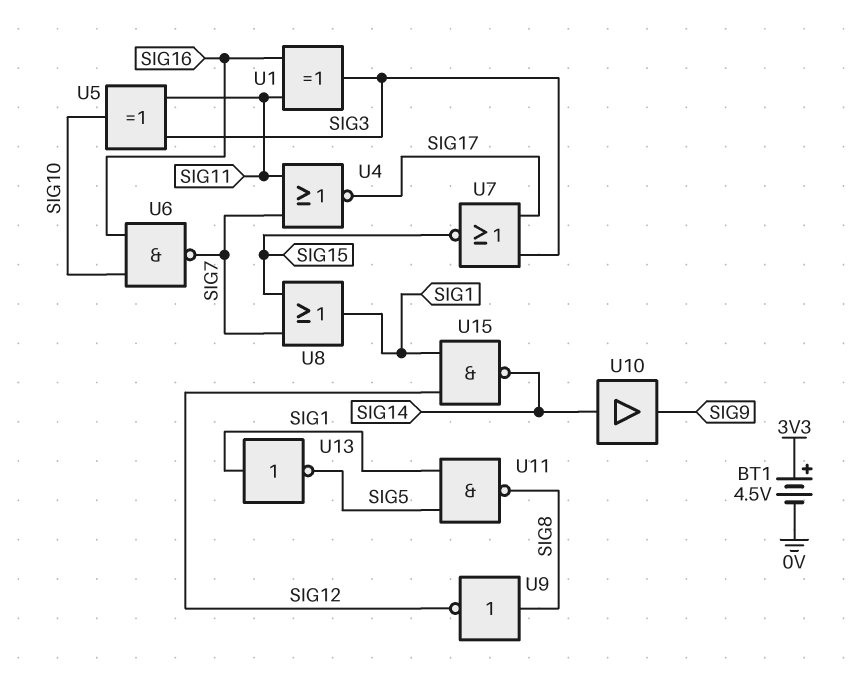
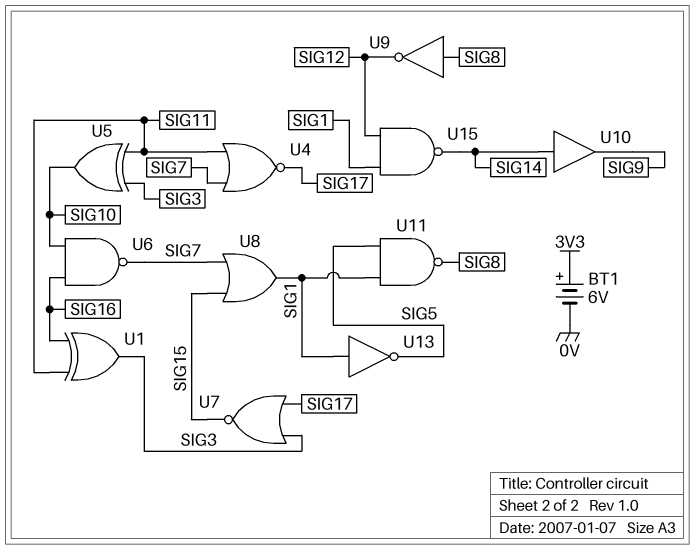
BT1: 4.5V (plus 3V3, minus 0V) -> 6V (plus 3V3, minus 0V)

